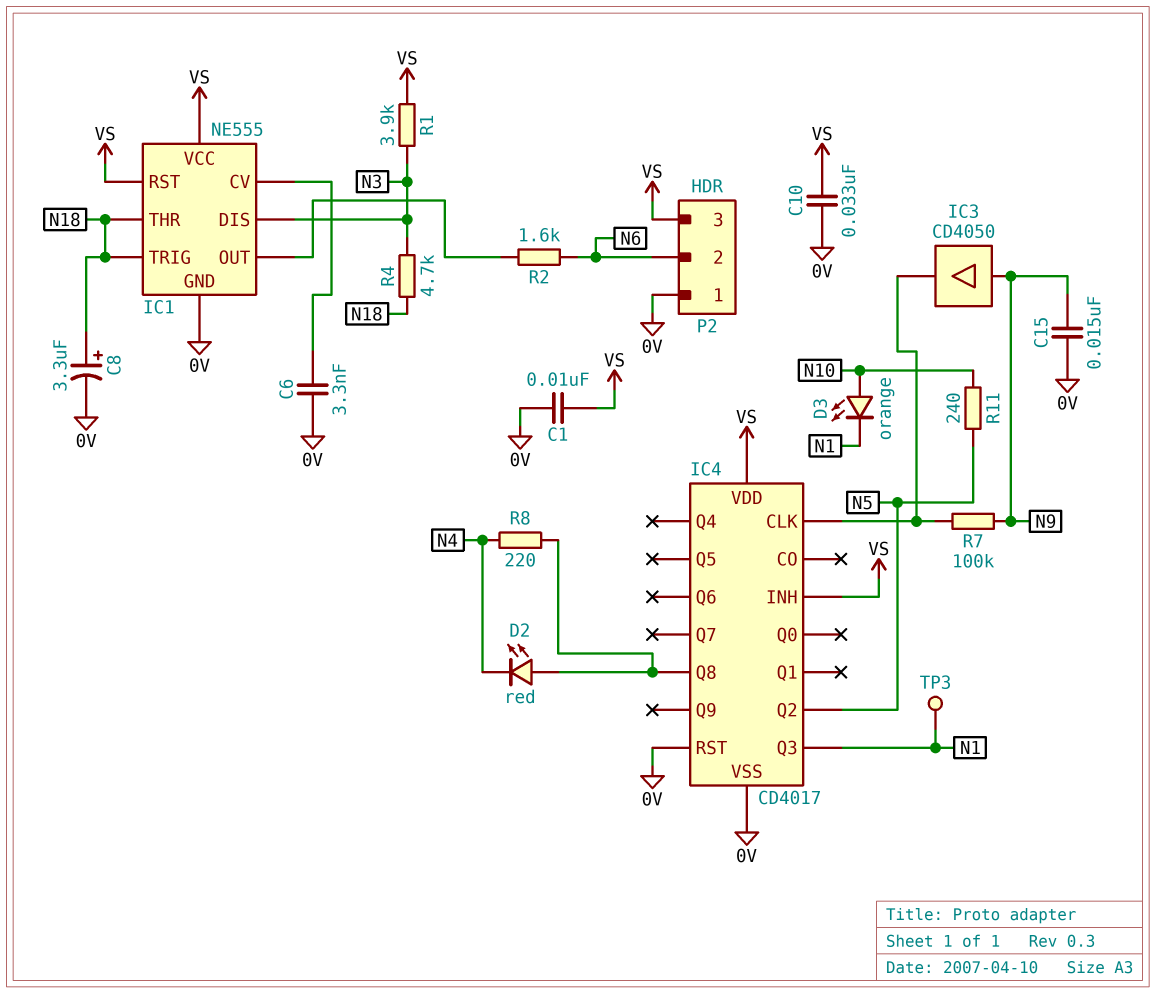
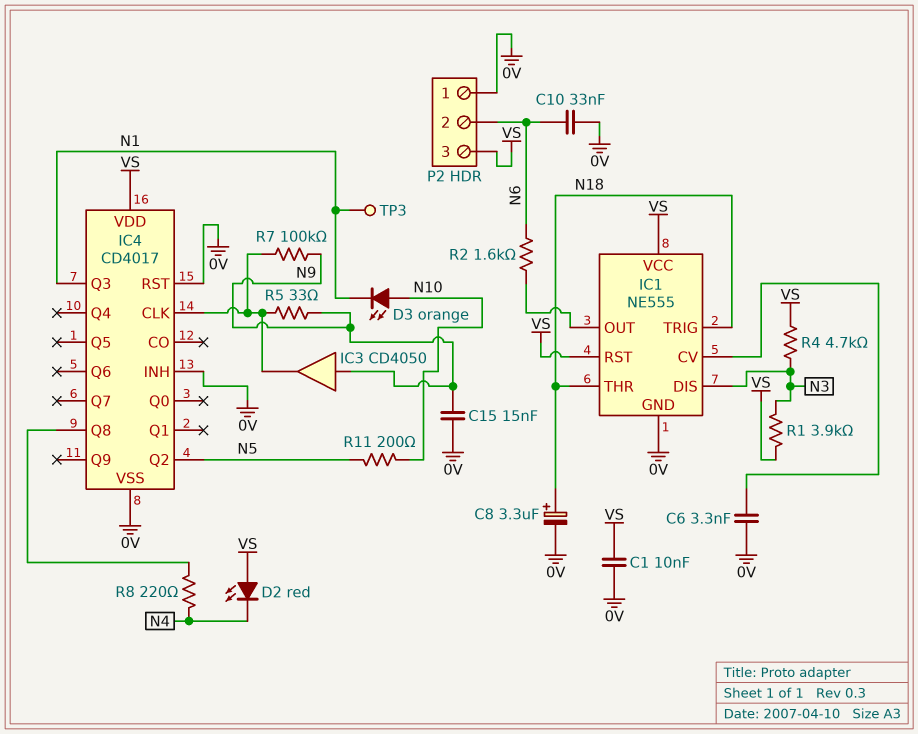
C10: 33nF (0V, VS) -> 33nF (0V, N6)
D2: LED red (A IC4/Q8, K N4) -> LED red (A VS, K N4)
IC4 pin INH: VS -> 0V
R4: 4.7k (N3, N18) -> 4.7k (N3, VS)
R5: none -> 33 (IC4/CLK, N9)
R11: 240 (N5, N10) -> 200 (N5, N10)

